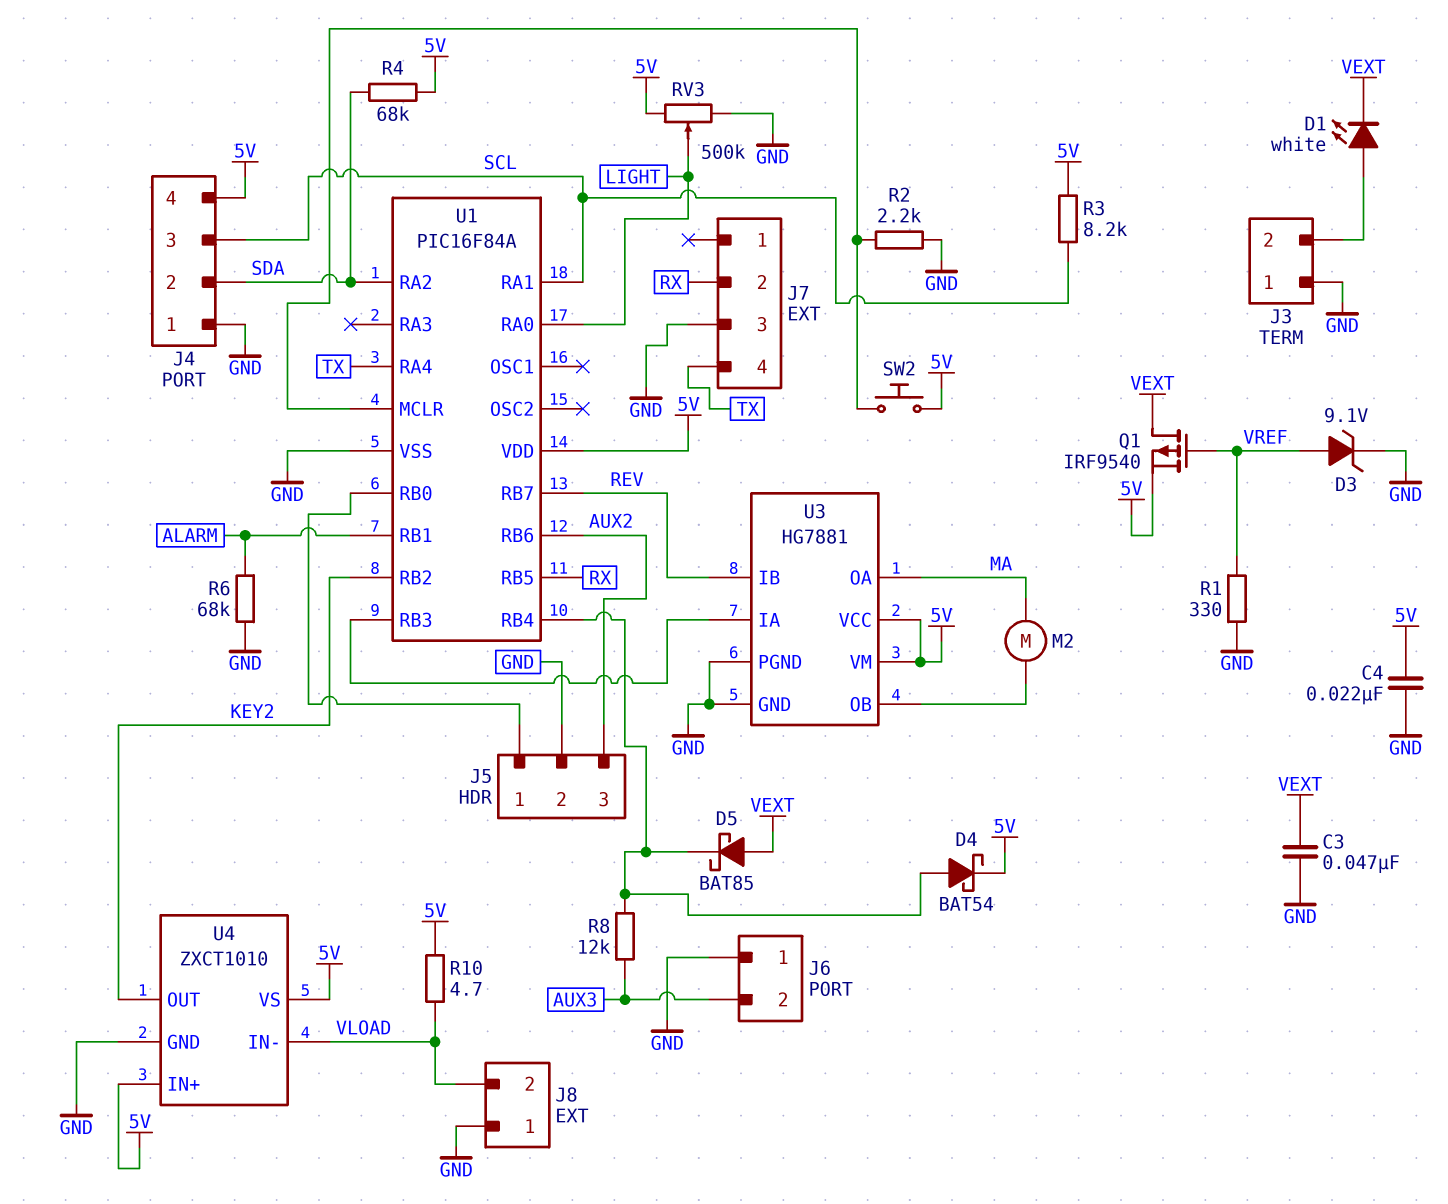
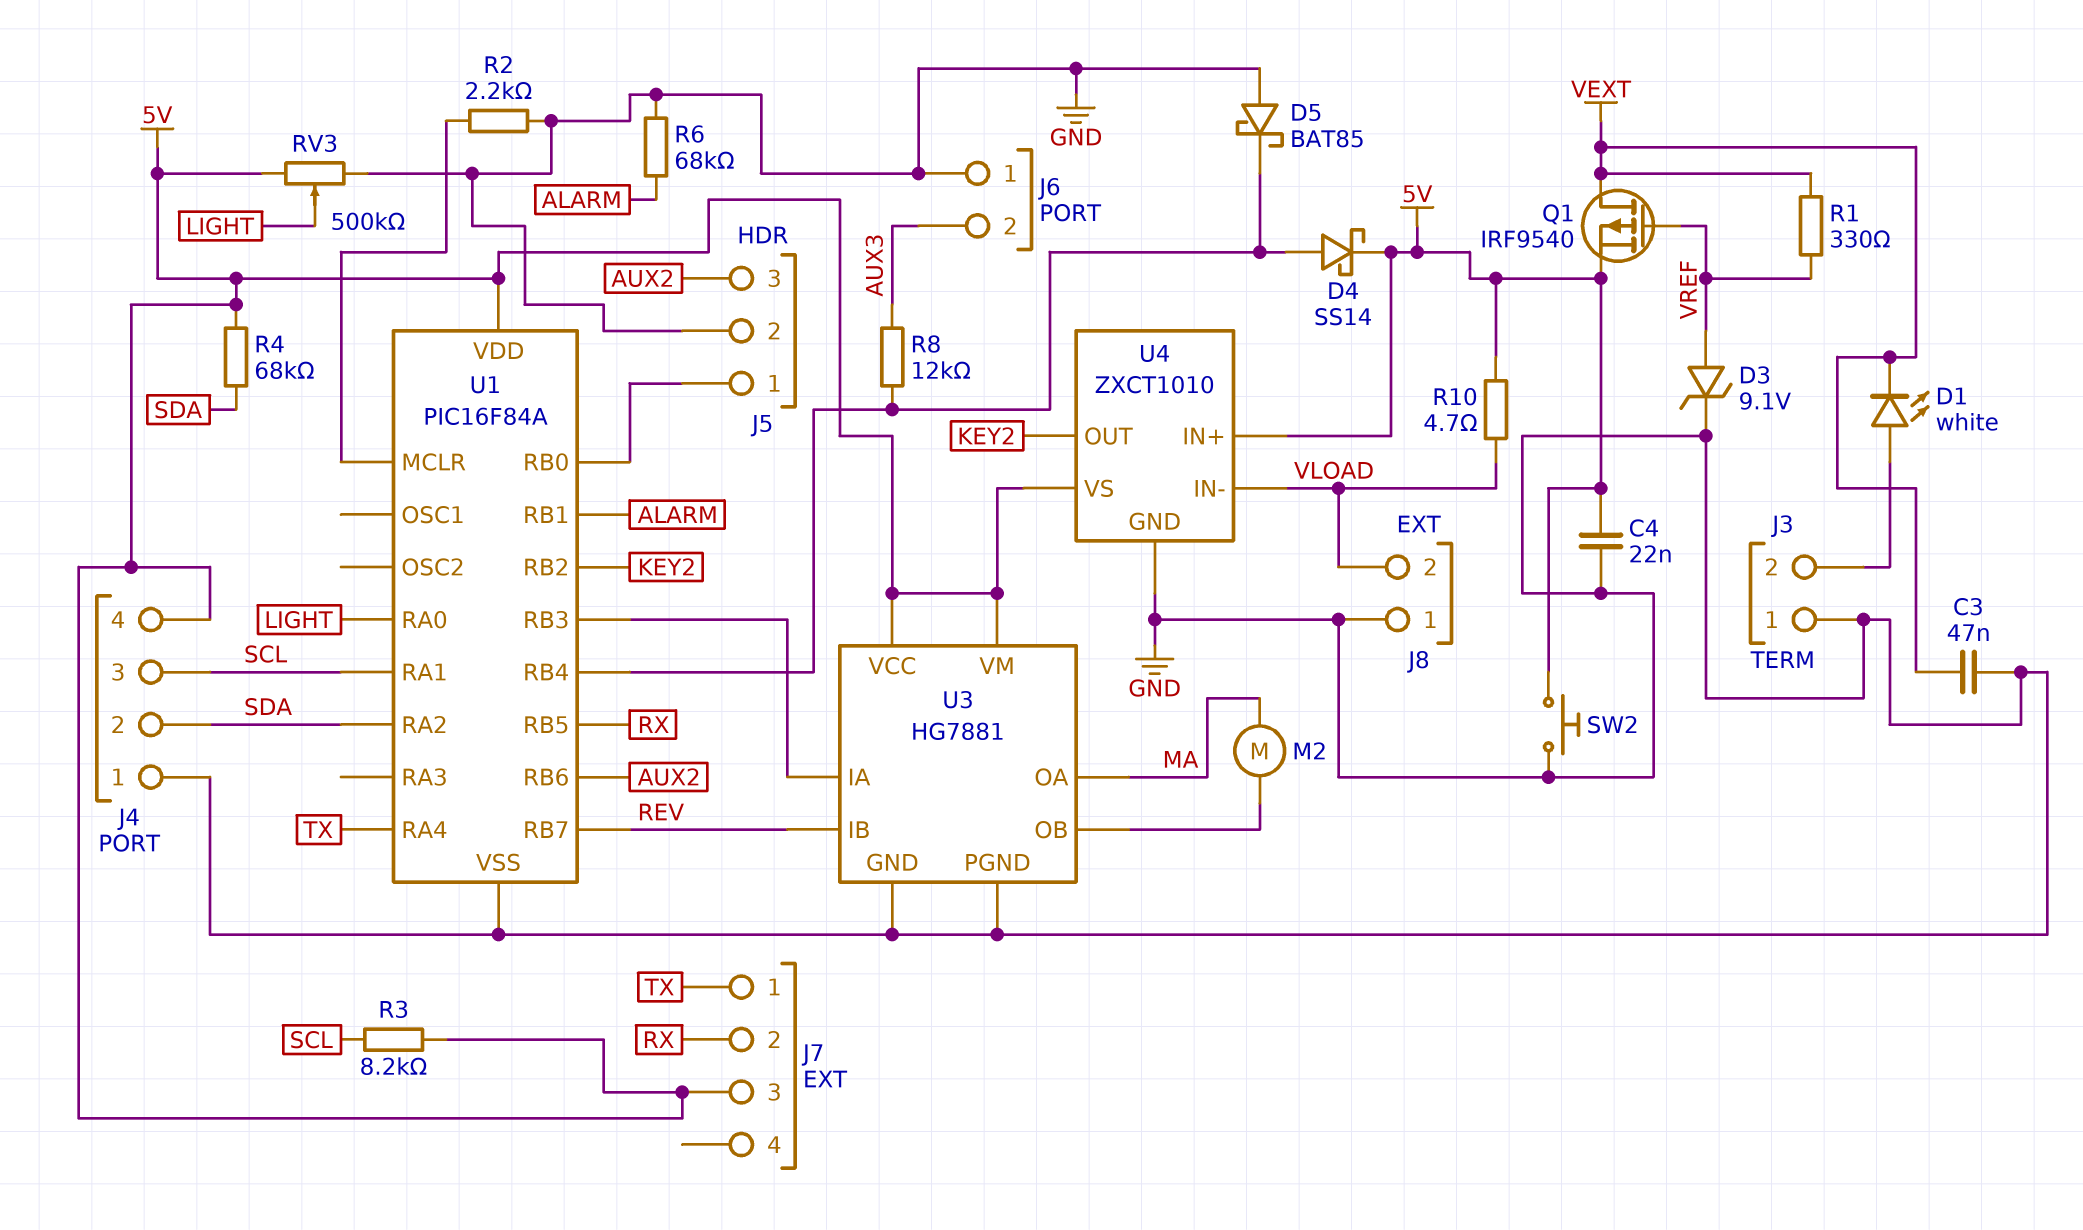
D4: schottky BAT54 (A U1/RB4, K 5V) -> schottky SS14 (A U1/RB4, K 5V)
D5: schottky BAT85 (A VEXT, K U1/RB4) -> schottky BAT85 (A GND, K U1/RB4)
J7 pin 1: none -> TX
J7 pin 3: GND -> 5V
J7 pin 4: TX -> none
R1: 330 (GND, VREF) -> 330 (VEXT, VREF)
SW2: button (5V, U1/MCLR) -> button (5V, GND)

